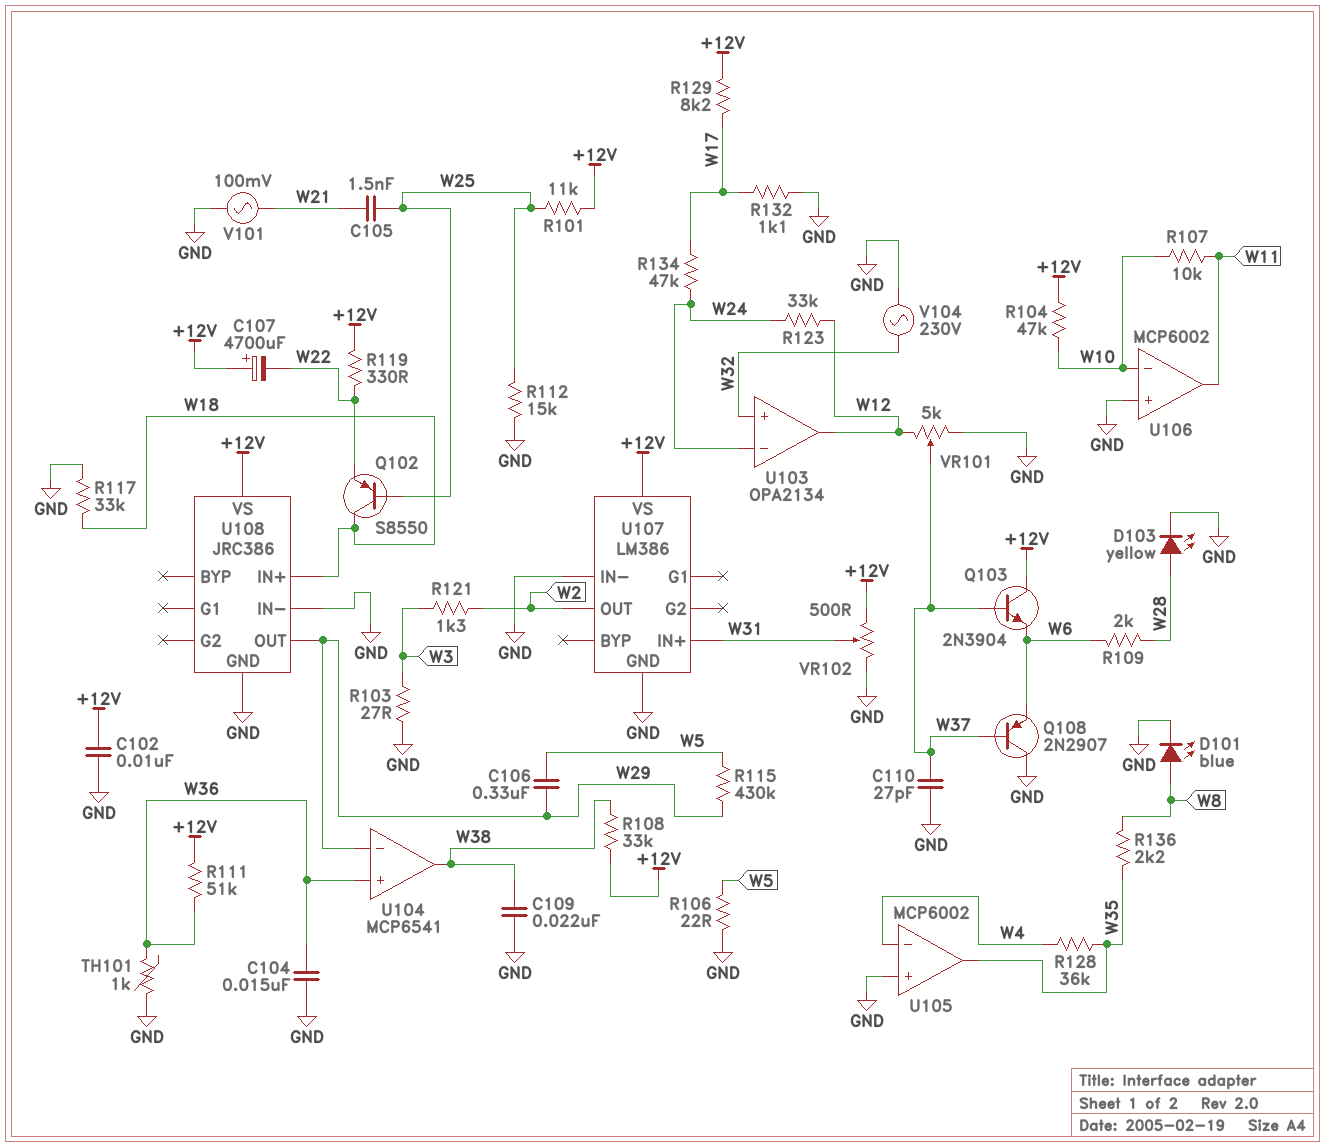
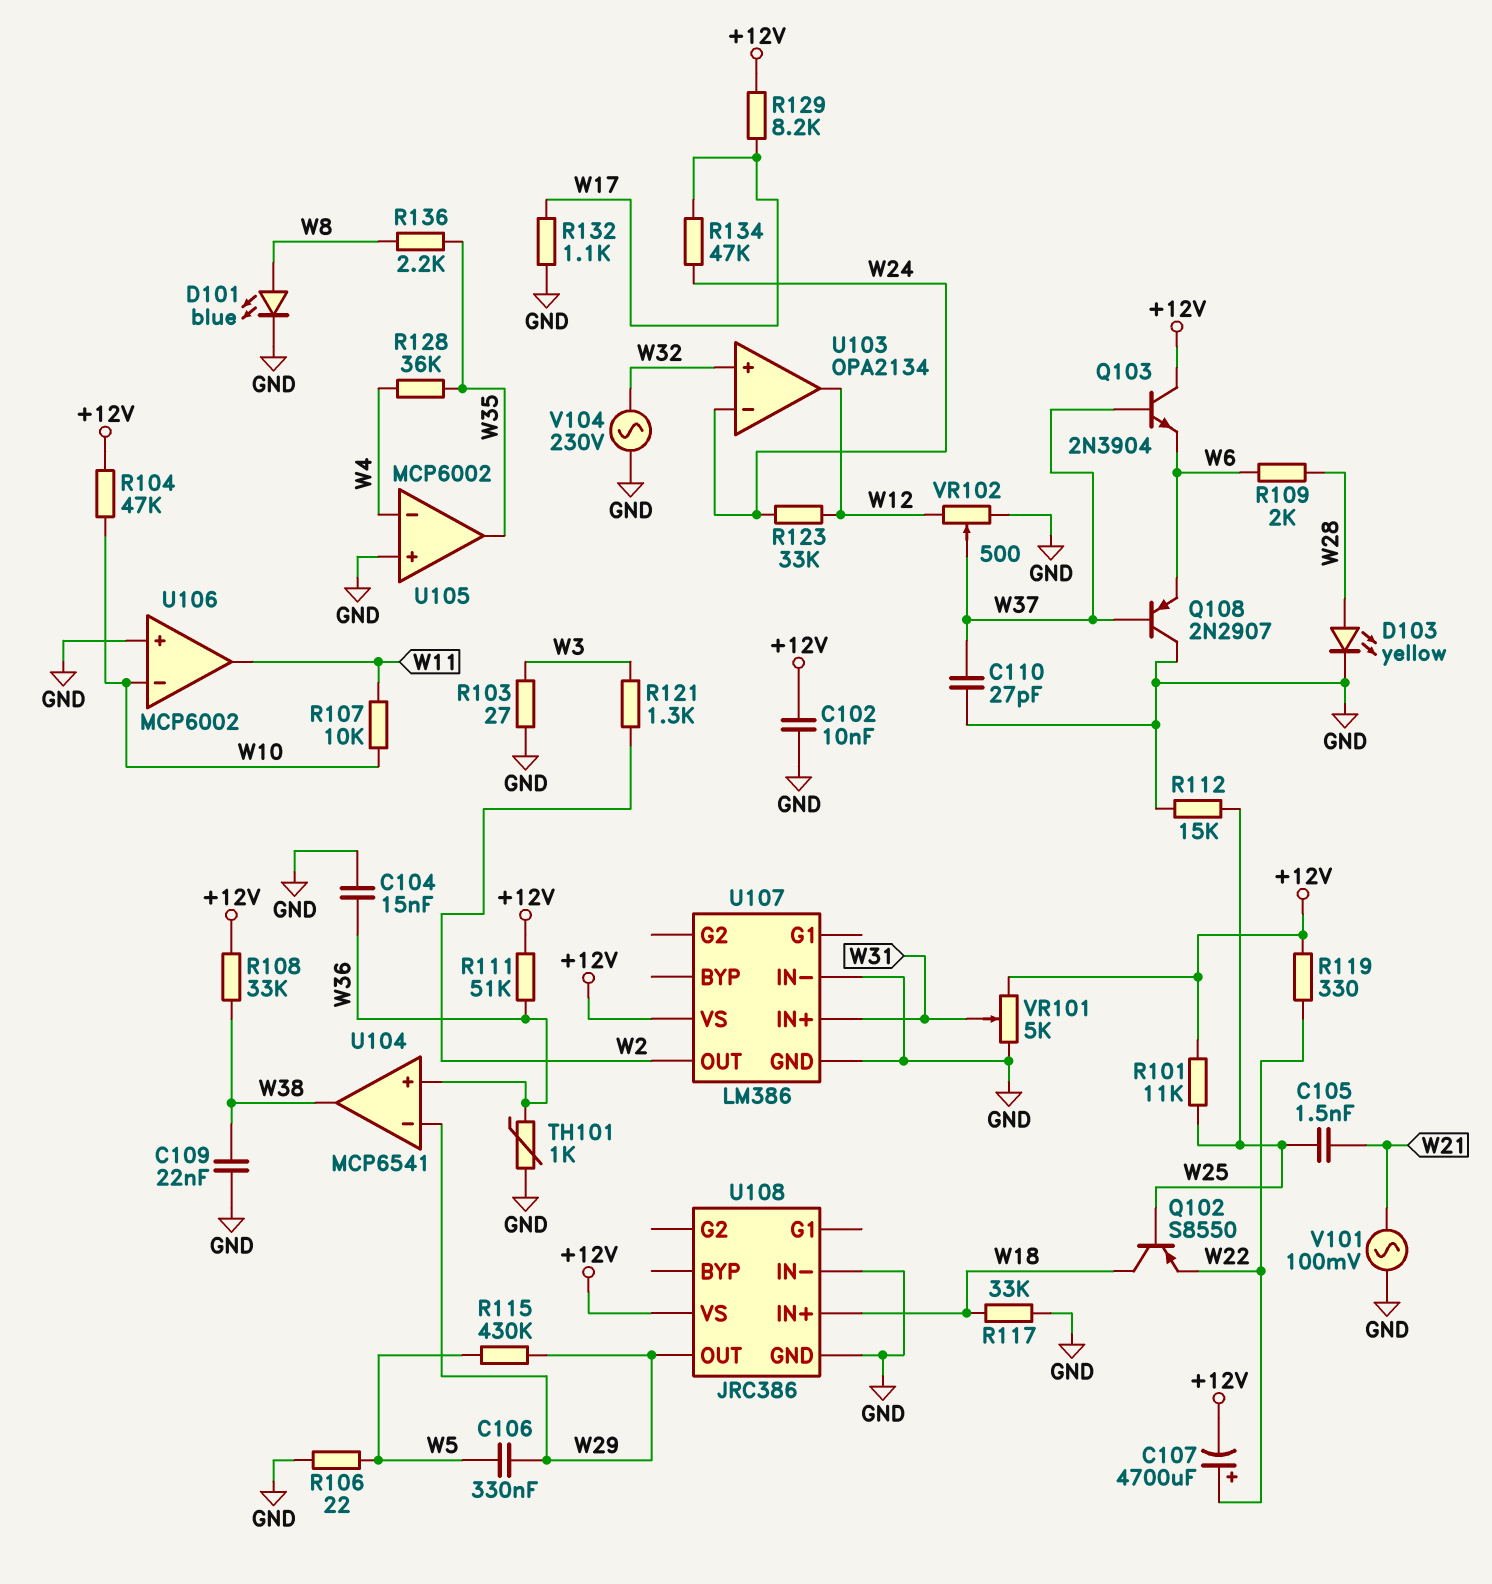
C107: 4700uF (plus +12V, minus W22) -> 4700uF (plus W22, minus +12V)
VR101: 5k (GND, W12, wiper W37) -> 5k (+12V, GND, wiper W31)
VR102: 500 (+12V, GND, wiper W31) -> 500 (GND, W12, wiper W37)

